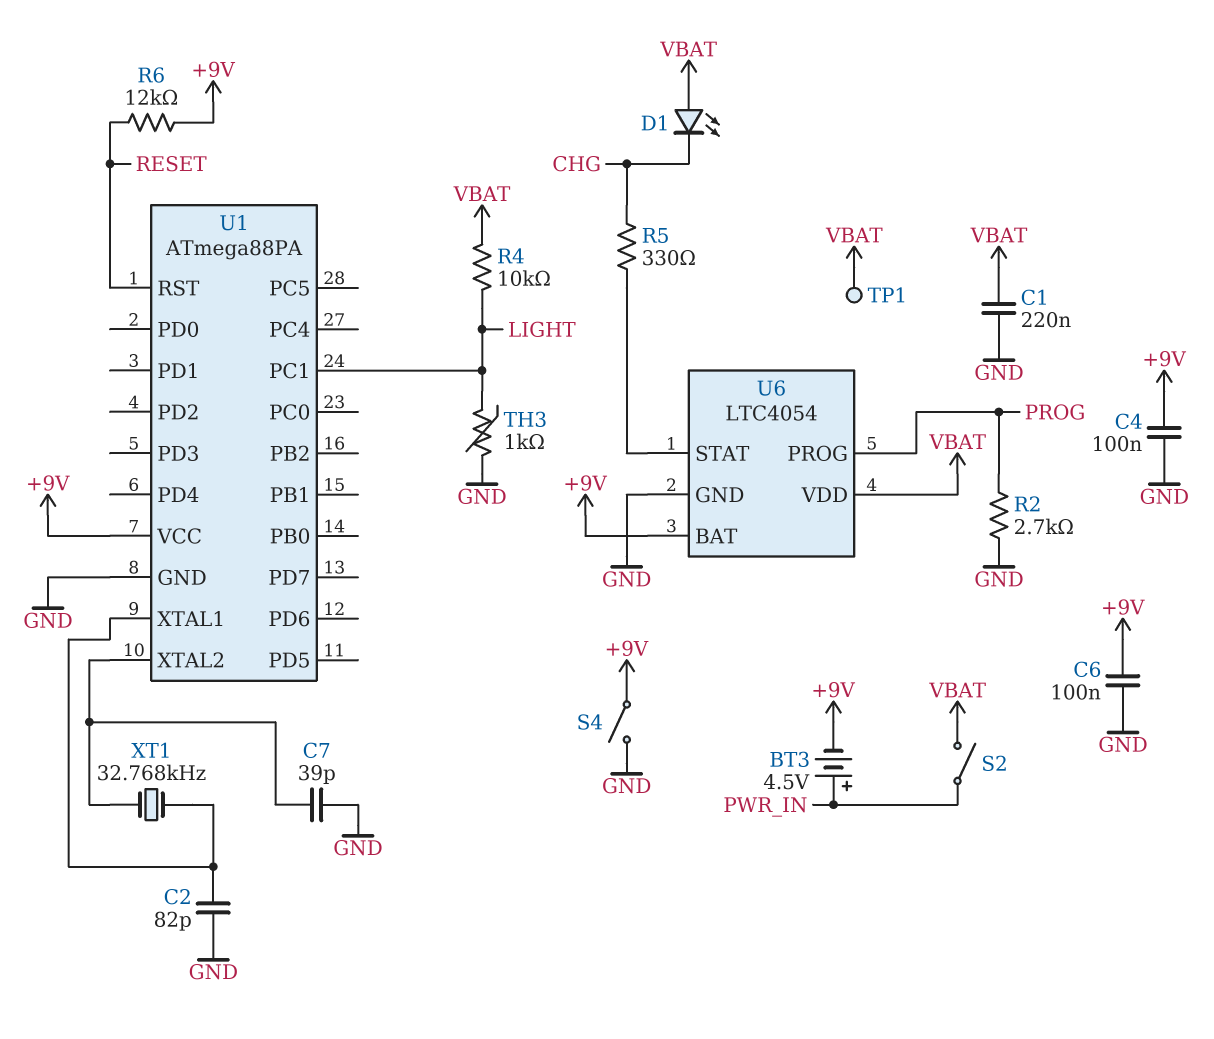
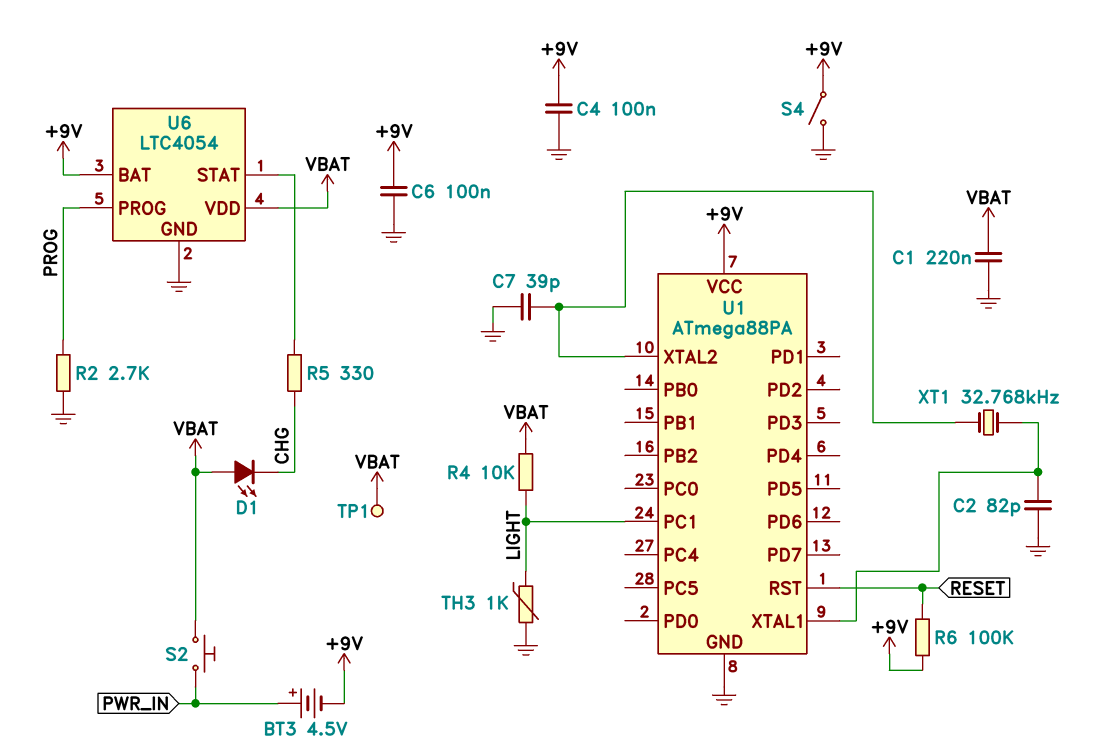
R6: 12k (+9V, RESET) -> 100k (+9V, RESET)
S2: switch (PWR_IN, VBAT) -> button (PWR_IN, VBAT)

